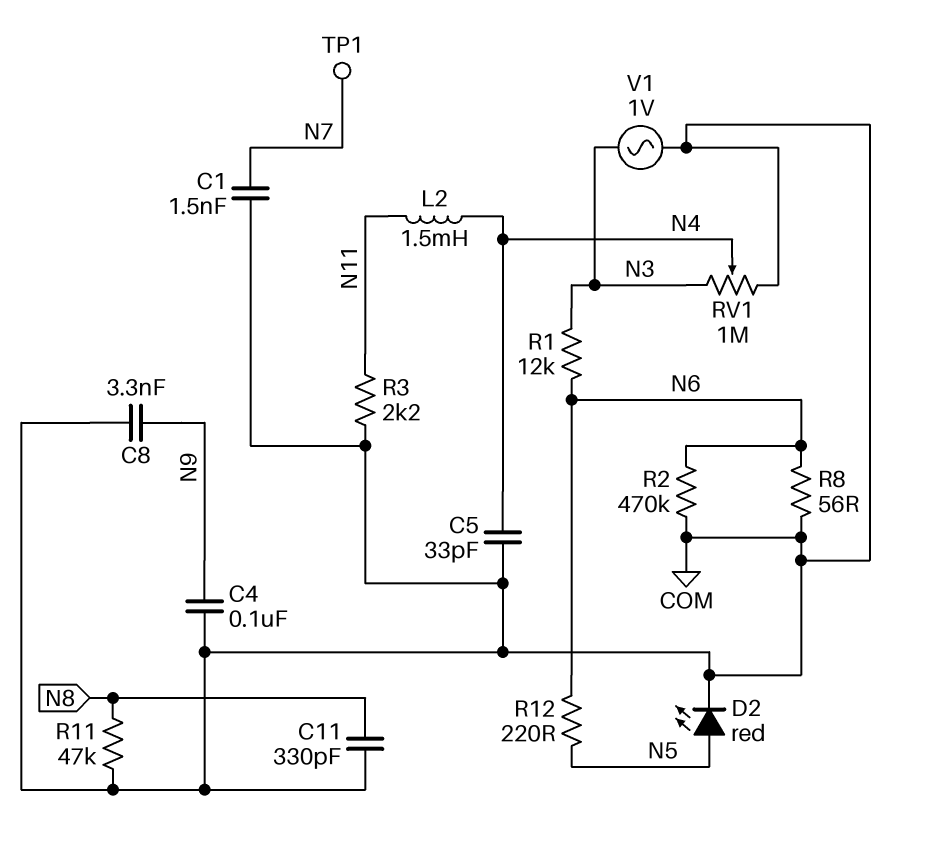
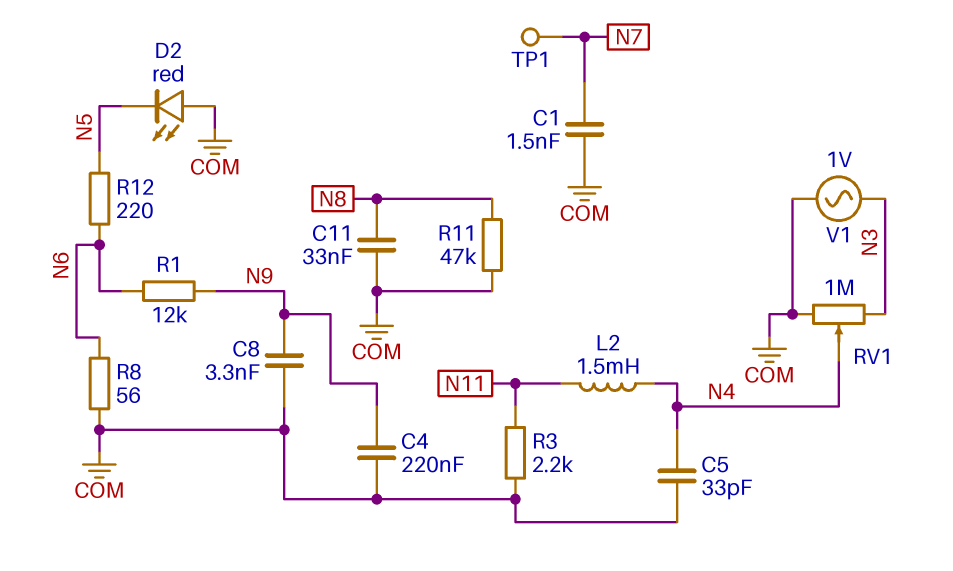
C4: 100nF (COM, N9) -> 220nF (COM, N9)
C11: 330pF (COM, N8) -> 33nF (COM, N8)
D2: LED red (A N5, K COM) -> LED red (A COM, K N5)
R1: 12k (N3, N6) -> 12k (N6, N9)
R2: 470k (COM, N6) -> none

